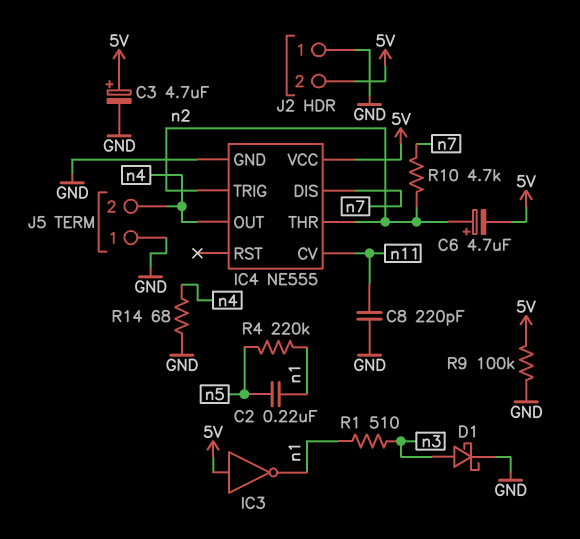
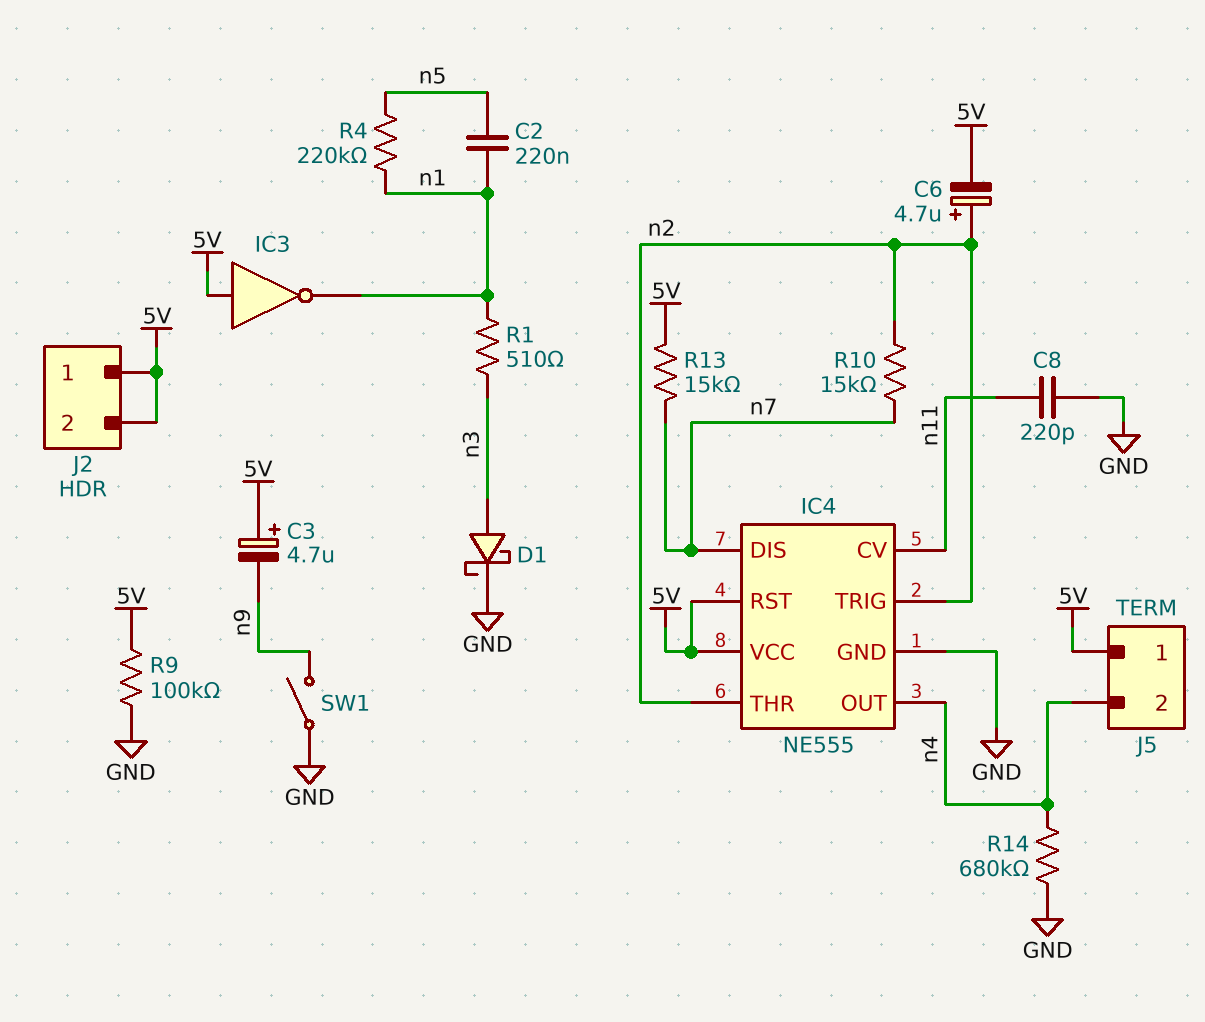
C3: 4.7uF (plus 5V, minus GND) -> 4.7uF (plus 5V, minus n9)
IC4 pin RST: none -> 5V
J2 pin 1: GND -> 5V
J5 pin 1: GND -> 5V
R10: 4.7k (n2, n7) -> 15k (n2, n7)
R13: none -> 15k (5V, n7)
R14: 68 (GND, n4) -> 680k (GND, n4)
SW1: none -> switch (GND, n9)

